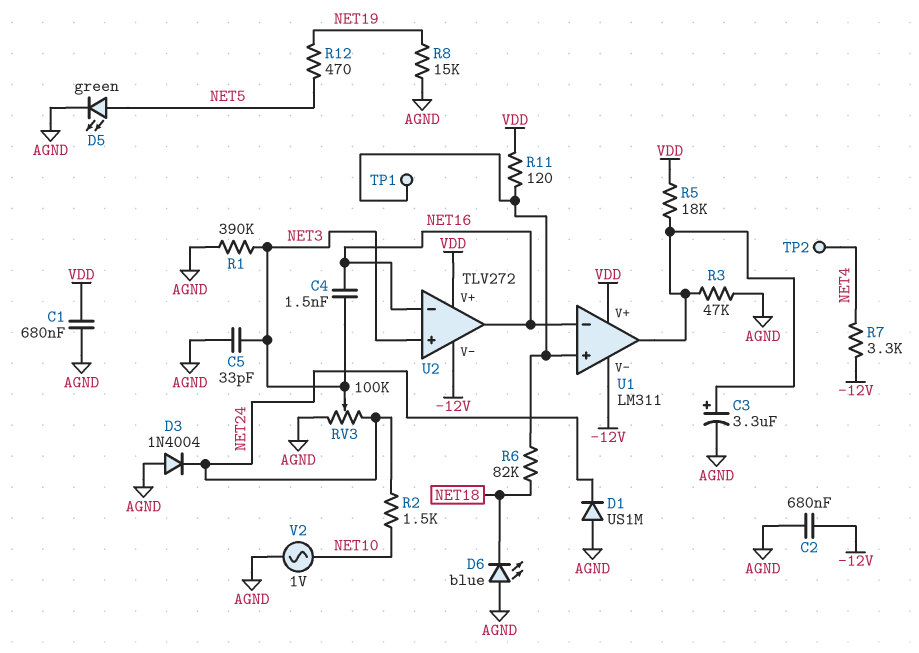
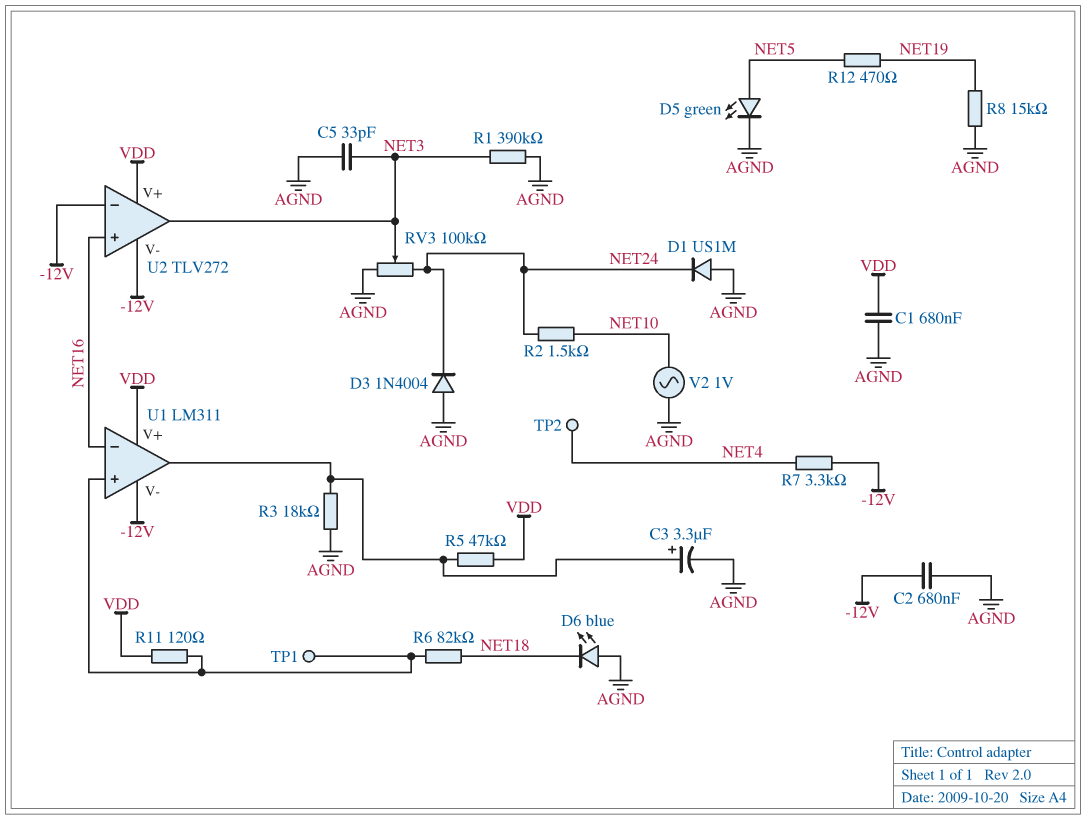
C4: 1.5nF (NET3, NET16) -> none
R3: 47k (AGND, U1/out) -> 18k (AGND, U1/out)
R5: 18k (U1/out, VDD) -> 47k (U1/out, VDD)
U2 pin in+: NET3 -> NET16
U2 pin in-: NET16 -> -12V
U2 pin out: NET16 -> NET3

